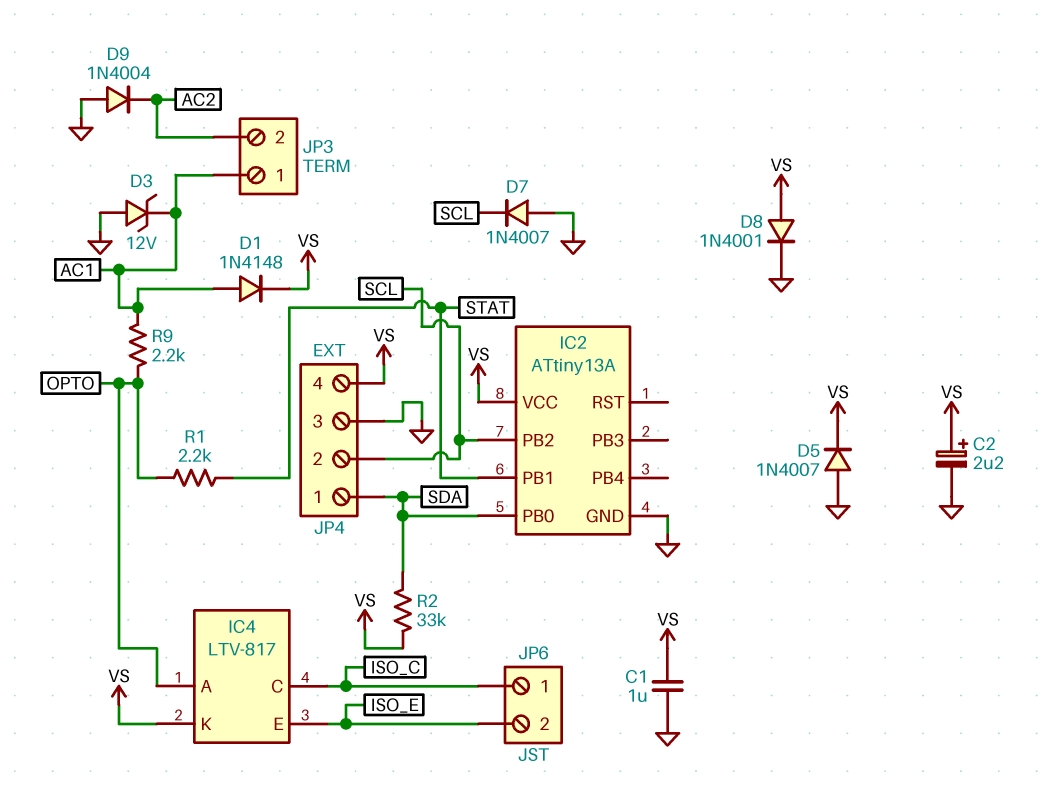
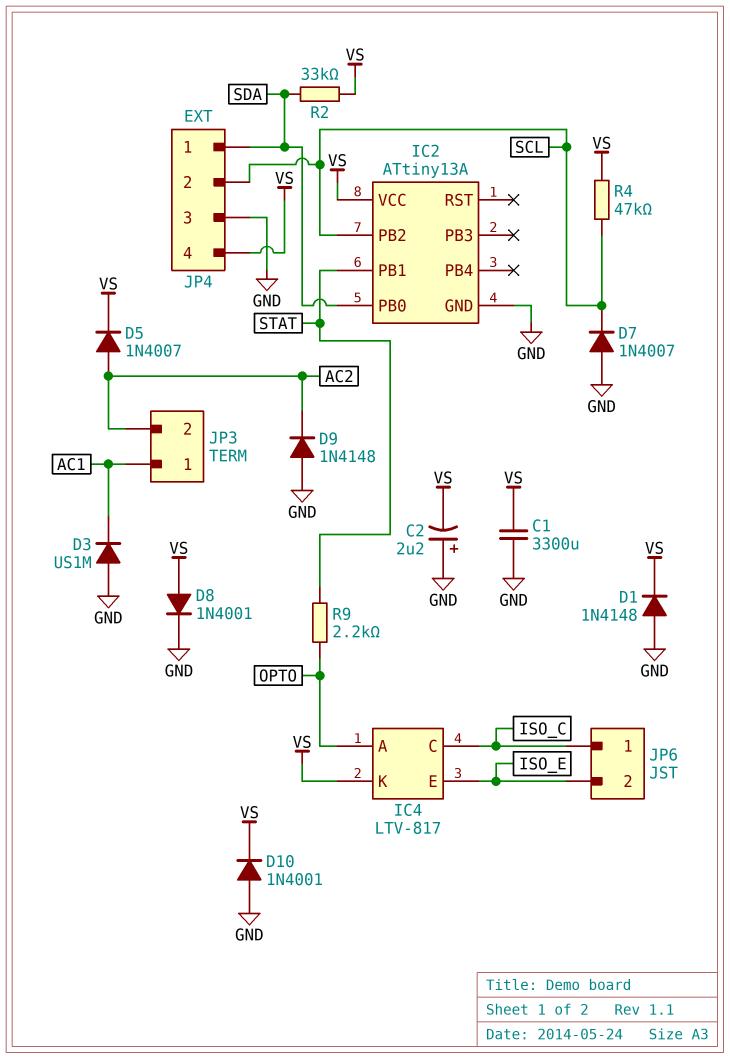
C1: 1uF (GND, VS) -> 3300uF (GND, VS)
C2: 2.2uF (plus VS, minus GND) -> 2.2uF (plus GND, minus VS)
D1: diode 1N4148 (A AC1, K VS) -> diode 1N4148 (A GND, K VS)
D3: zener 12V (A GND, K AC1) -> diode US1M (A GND, K AC1)
D5: diode 1N4007 (A GND, K VS) -> diode 1N4007 (A AC2, K VS)
D9: diode 1N4004 (A GND, K AC2) -> diode 1N4148 (A GND, K AC2)
D10: none -> diode 1N4001 (A GND, K VS)
R1: 2.2k (OPTO, STAT) -> none
R4: none -> 47k (SCL, VS)
R9: 2.2k (AC1, OPTO) -> 2.2k (OPTO, STAT)

